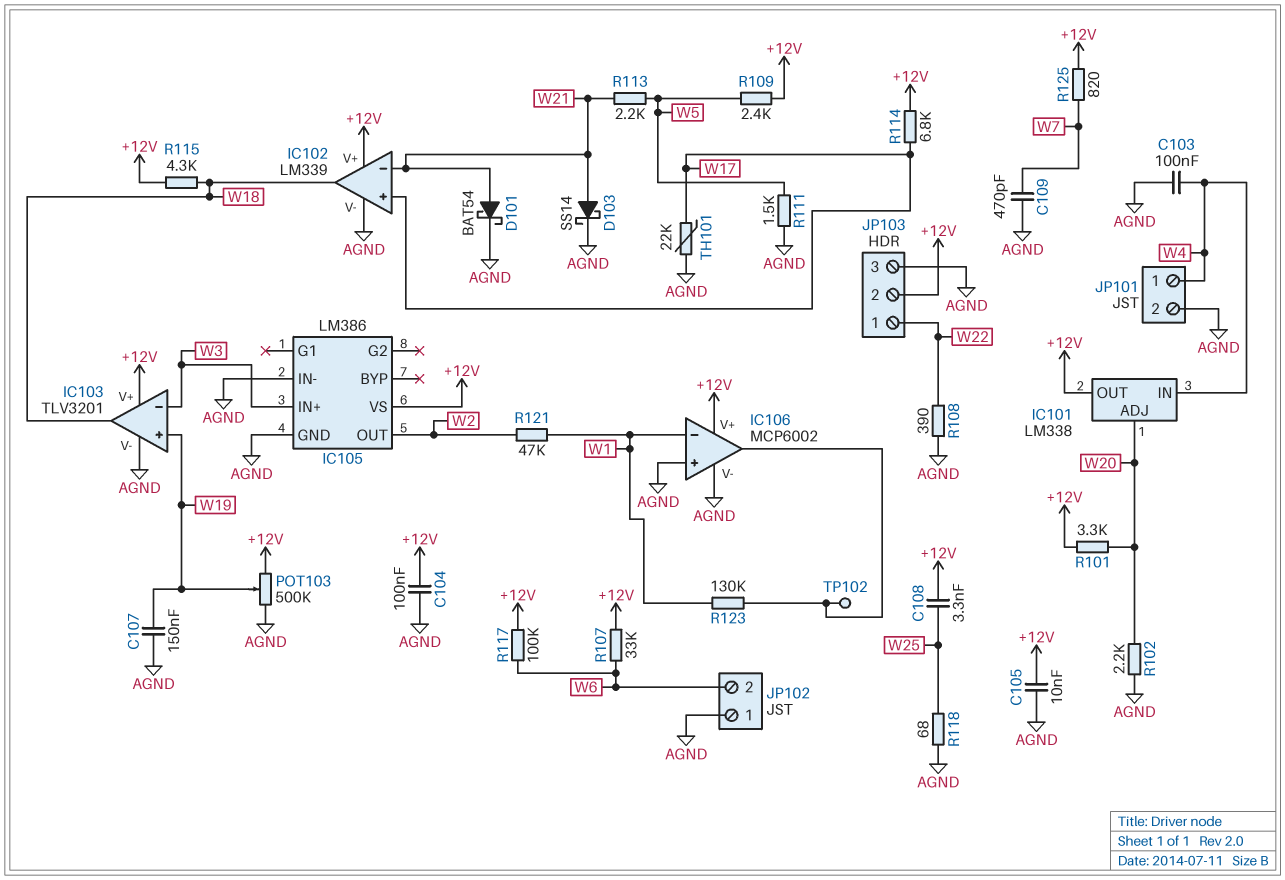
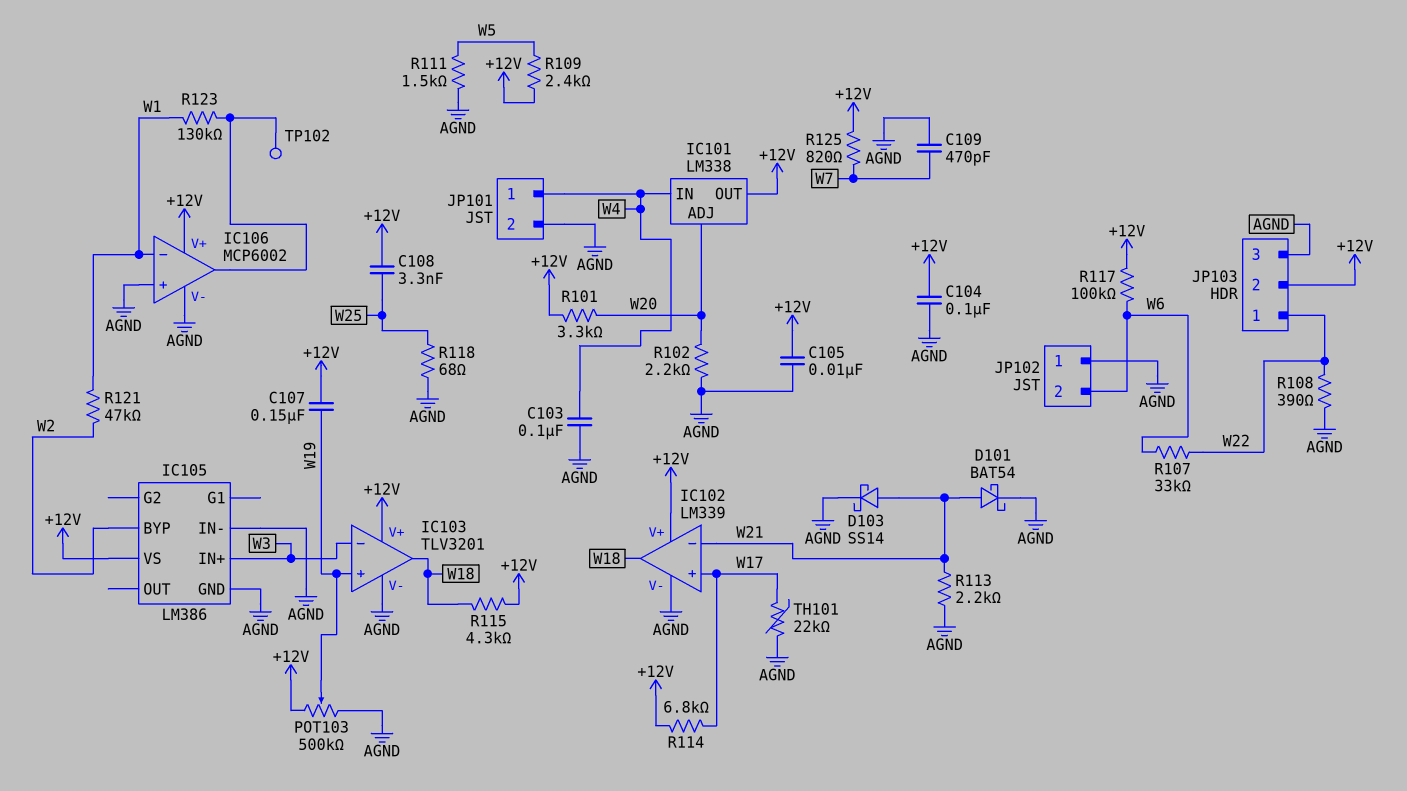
C107: 150nF (AGND, W19) -> 150nF (+12V, W19)
IC105 pin BYP: none -> W2
IC105 pin OUT: W2 -> none
R107: 33k (+12V, W6) -> 33k (W6, W22)
R113: 2.2k (W5, W21) -> 2.2k (AGND, W21)

